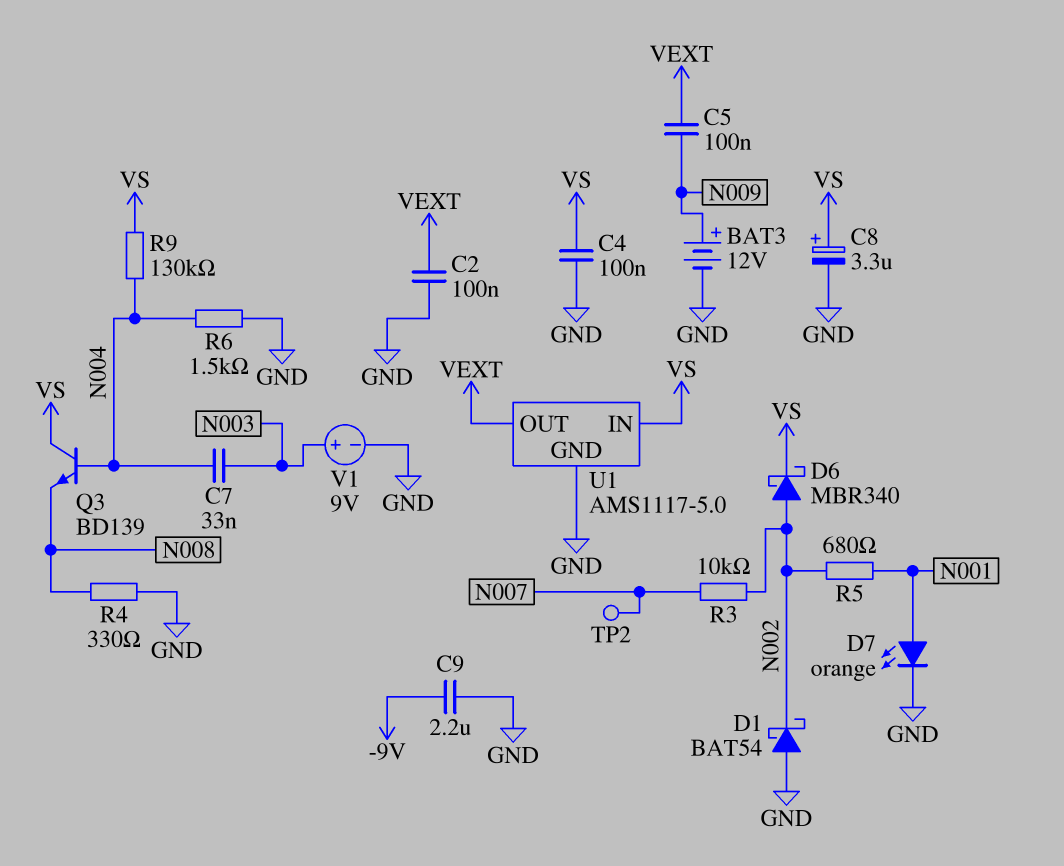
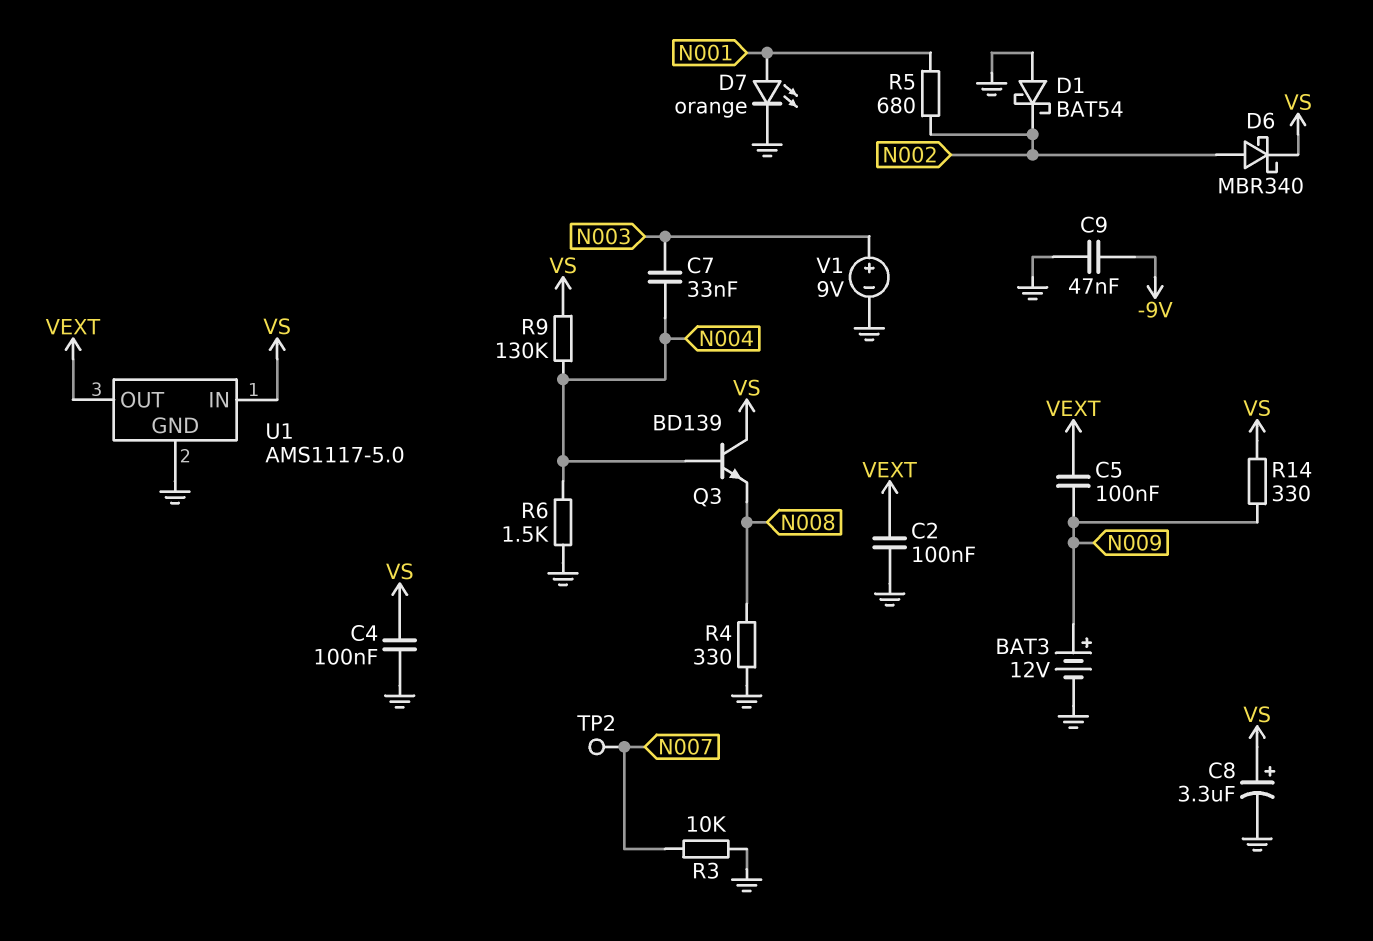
C9: 2.2uF (-9V, GND) -> 47nF (-9V, GND)
R3: 10k (N002, N007) -> 10k (GND, N007)
R14: none -> 330 (N009, VS)

